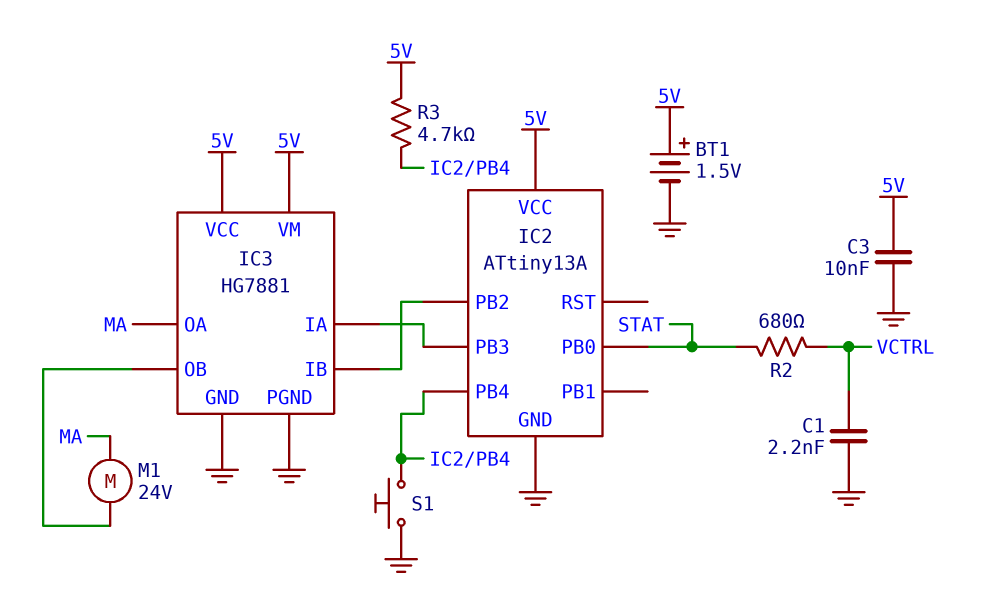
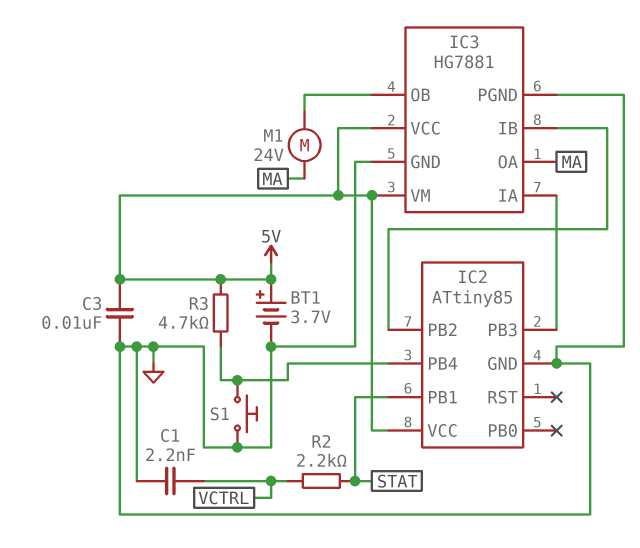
BT1: 1.5V (plus 5V, minus GND) -> 3.7V (plus 5V, minus GND)
IC2: ATtiny13A -> ATtiny85
IC2 pin PB0: STAT -> none
IC2 pin PB1: none -> STAT
R2: 680 (STAT, VCTRL) -> 2.2k (STAT, VCTRL)

